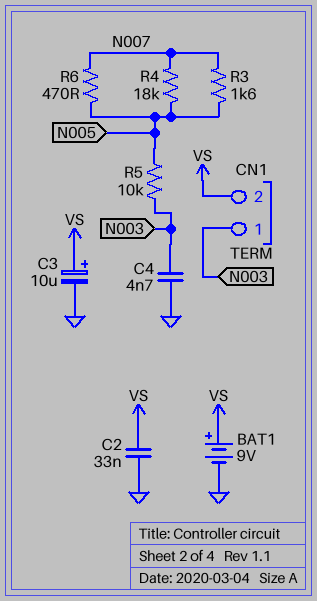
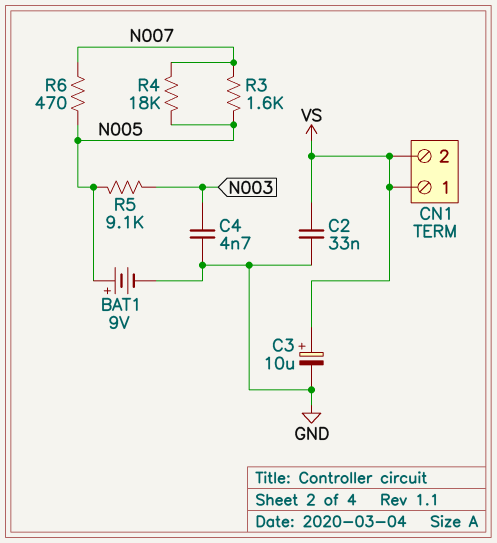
BAT1: 9V (plus VS, minus GND) -> 9V (plus N005, minus GND)
CN1 pin 1: N003 -> VS
R5: 10k (N003, N005) -> 9.1k (N003, N005)

